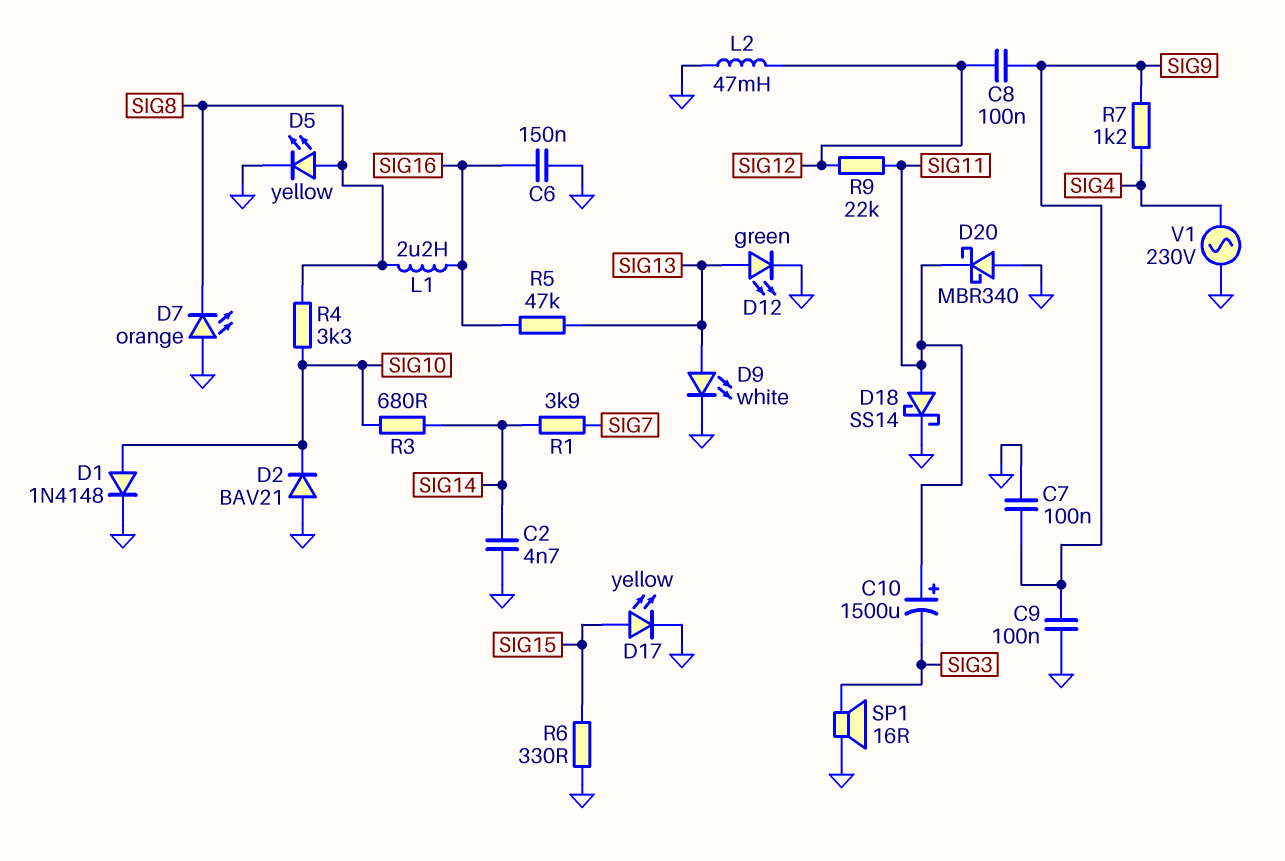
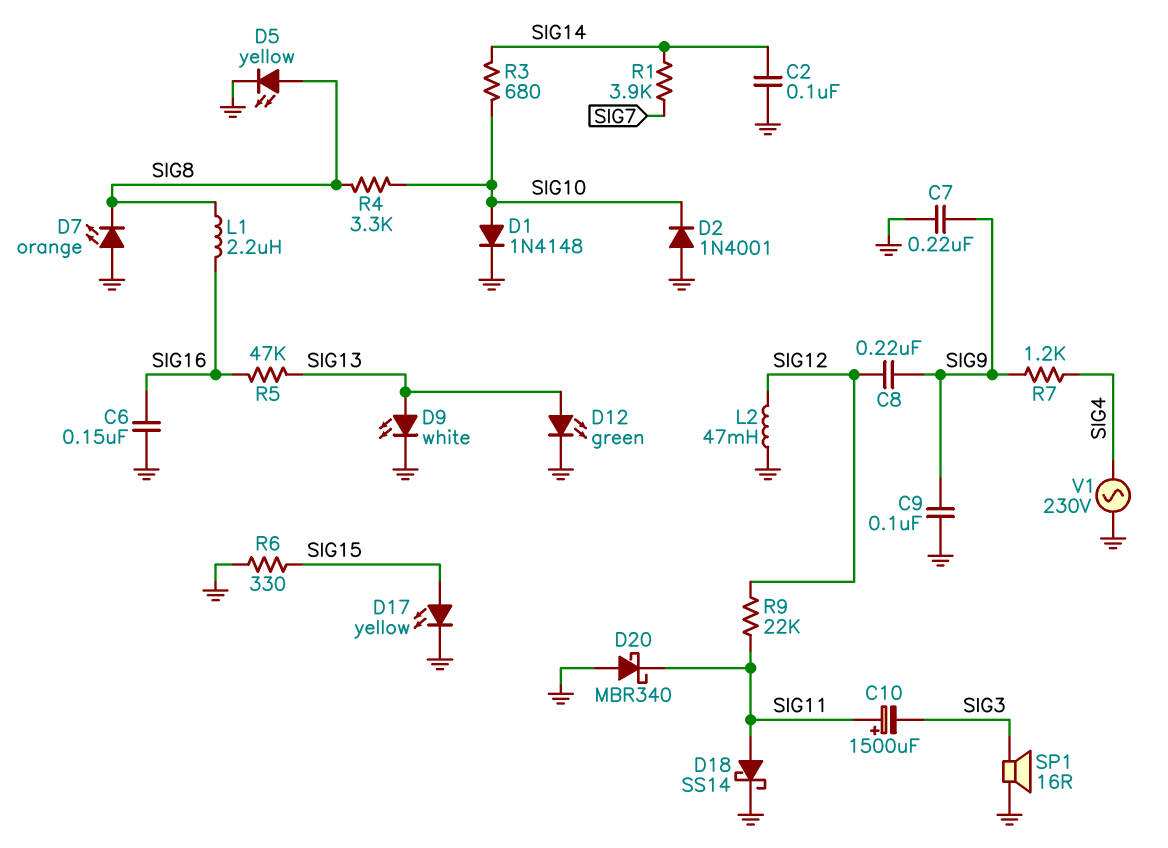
C2: 4.7nF (GND, SIG14) -> 100nF (GND, SIG14)
C7: 100nF (GND, SIG9) -> 220nF (GND, SIG9)
C8: 100nF (SIG9, SIG12) -> 220nF (SIG9, SIG12)
D2: diode BAV21 (A GND, K SIG10) -> diode 1N4001 (A GND, K SIG10)

